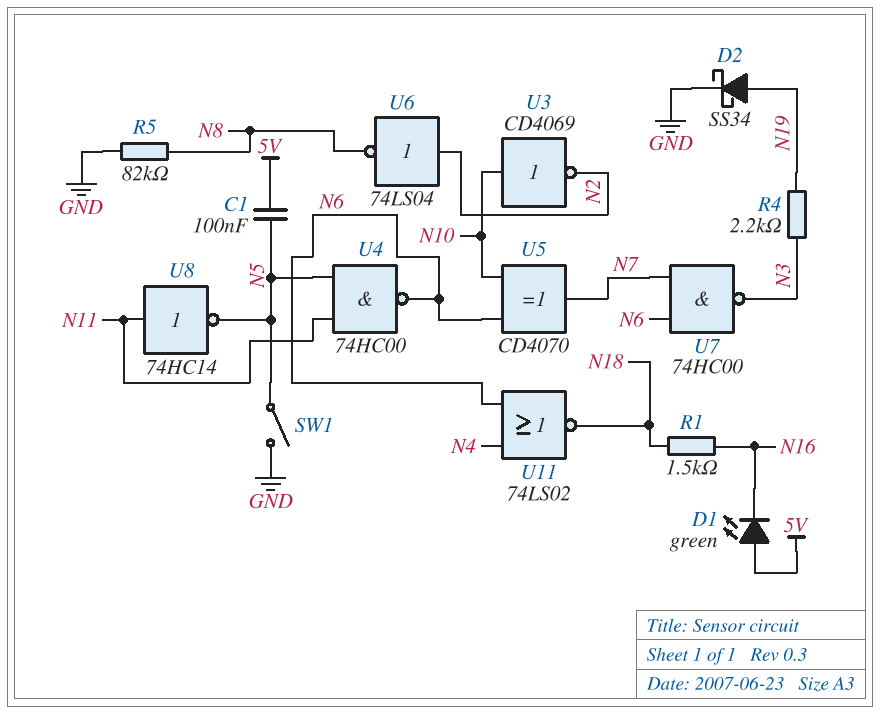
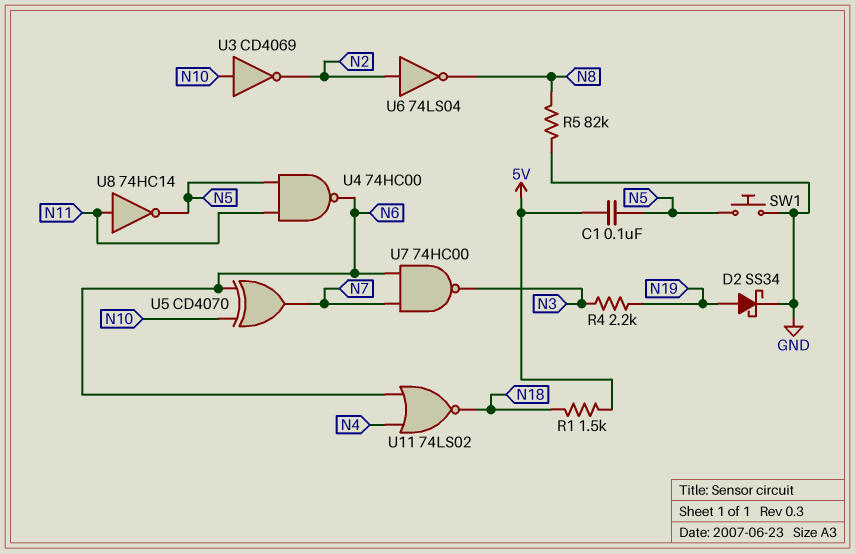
D1: LED green (A 5V, K N16) -> none
R1: 1.5k (N16, N18) -> 1.5k (5V, N18)
SW1: switch (GND, N5) -> button (GND, N5)

